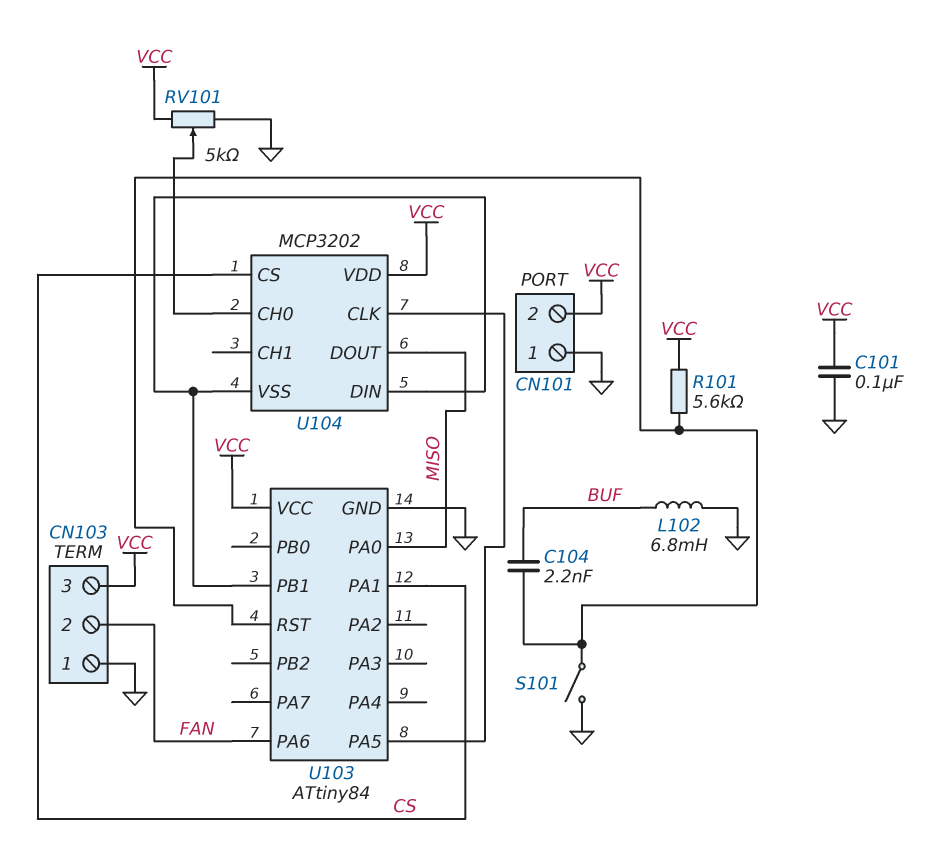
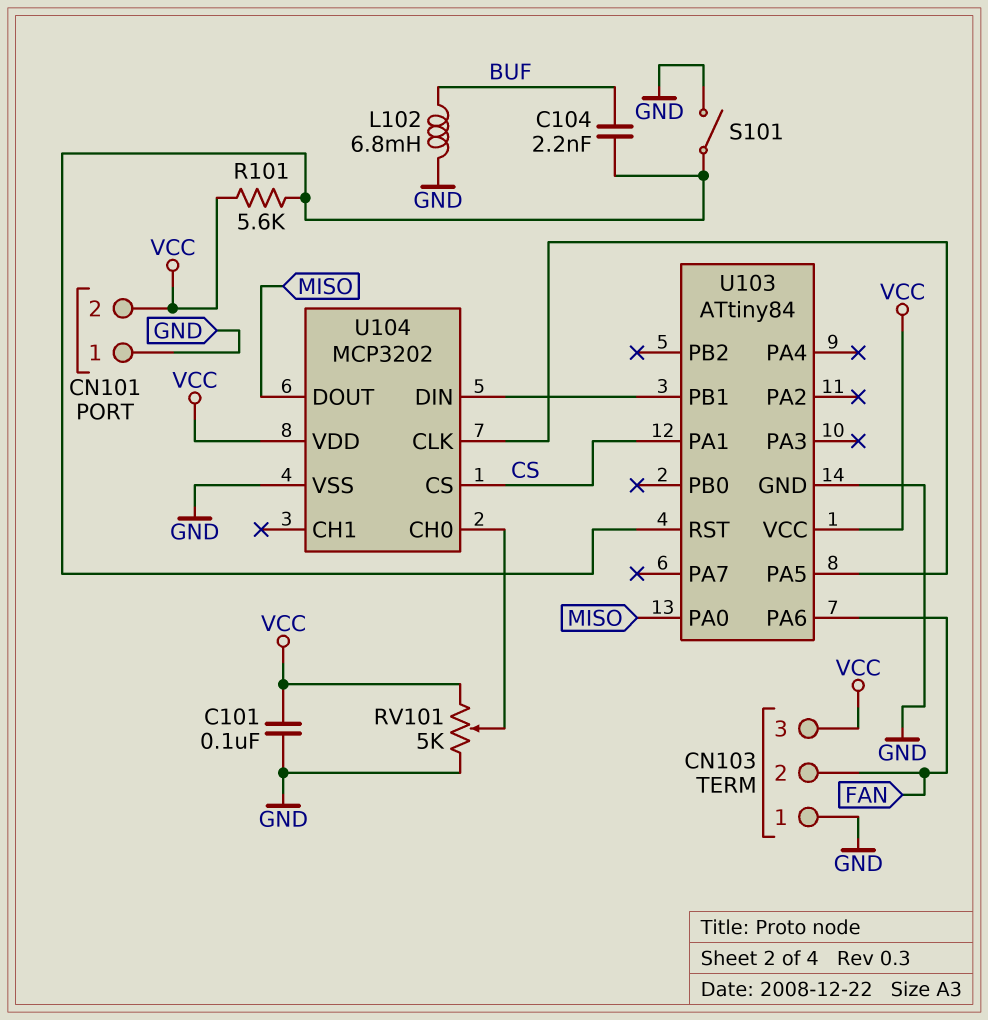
U104 pin VSS: U103/PB1 -> GND

